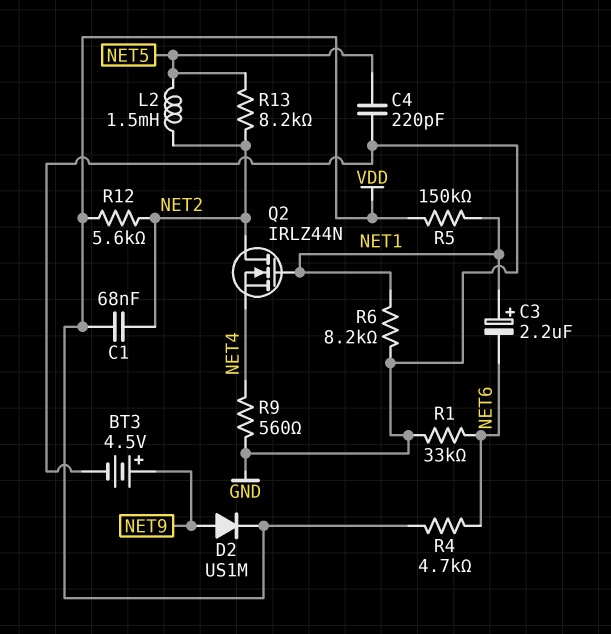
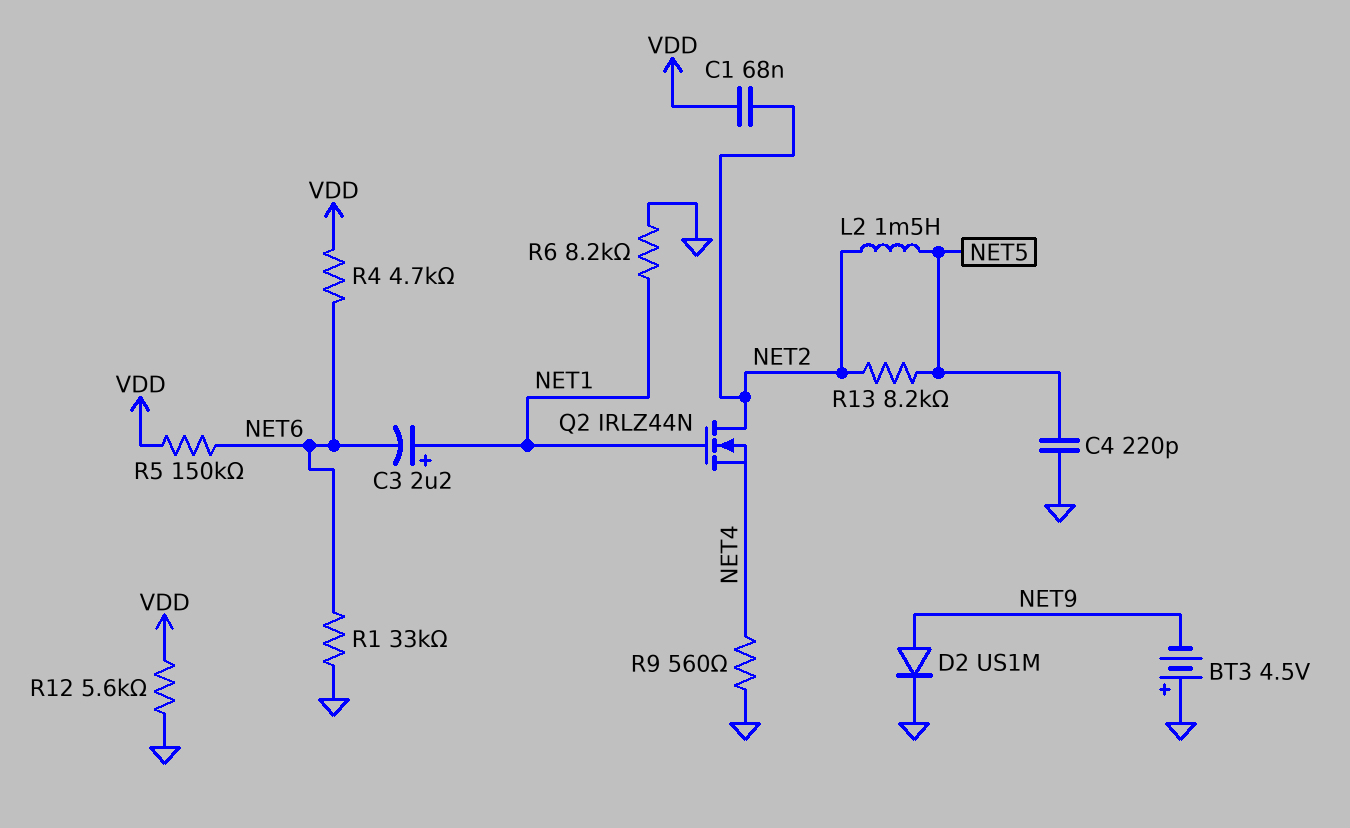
BT3: 4.5V (plus NET9, minus GND) -> 4.5V (plus GND, minus NET9)
D2: diode US1M (A NET9, K VDD) -> diode US1M (A NET9, K GND)
R5: 150k (NET1, VDD) -> 150k (NET6, VDD)
R12: 5.6k (NET2, VDD) -> 5.6k (GND, VDD)

